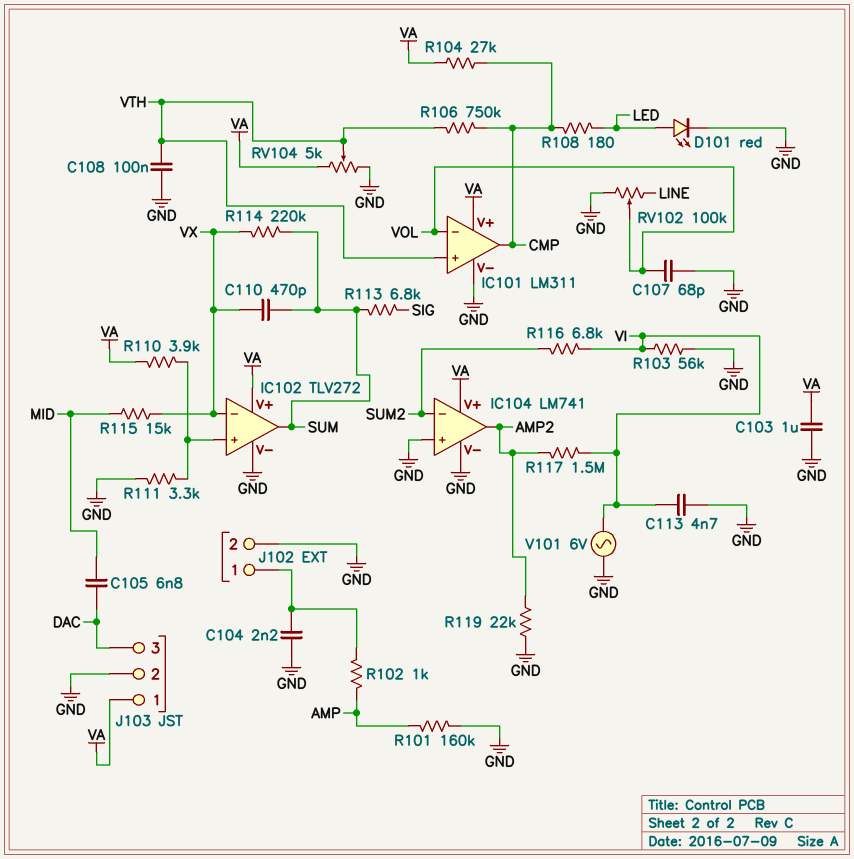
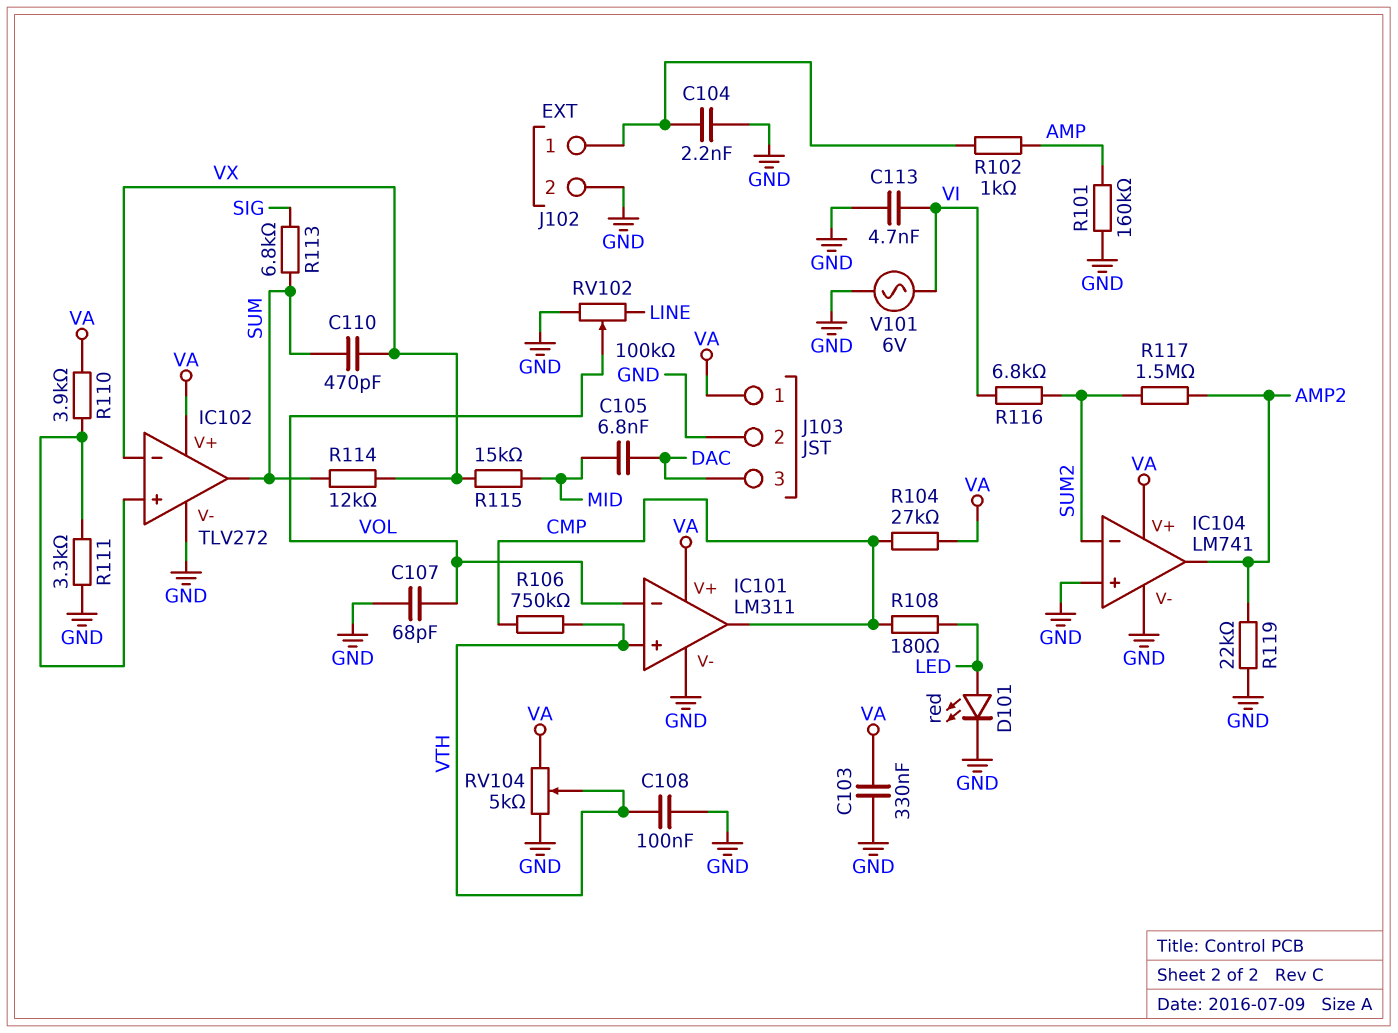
C103: 1uF (GND, VA) -> 330nF (GND, VA)
R103: 56k (GND, VI) -> none
R114: 220k (SUM, VX) -> 12k (SUM, VX)
R117: 1.5M (AMP2, VI) -> 1.5M (AMP2, SUM2)

